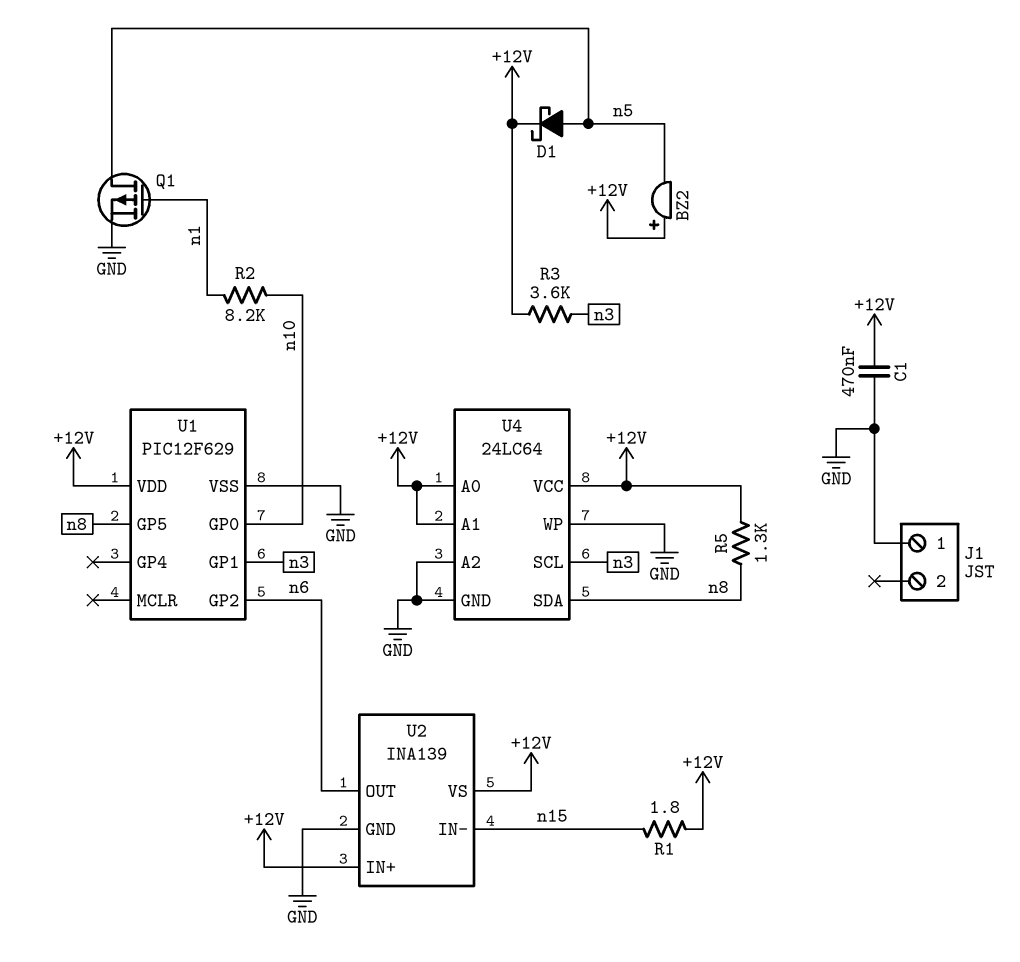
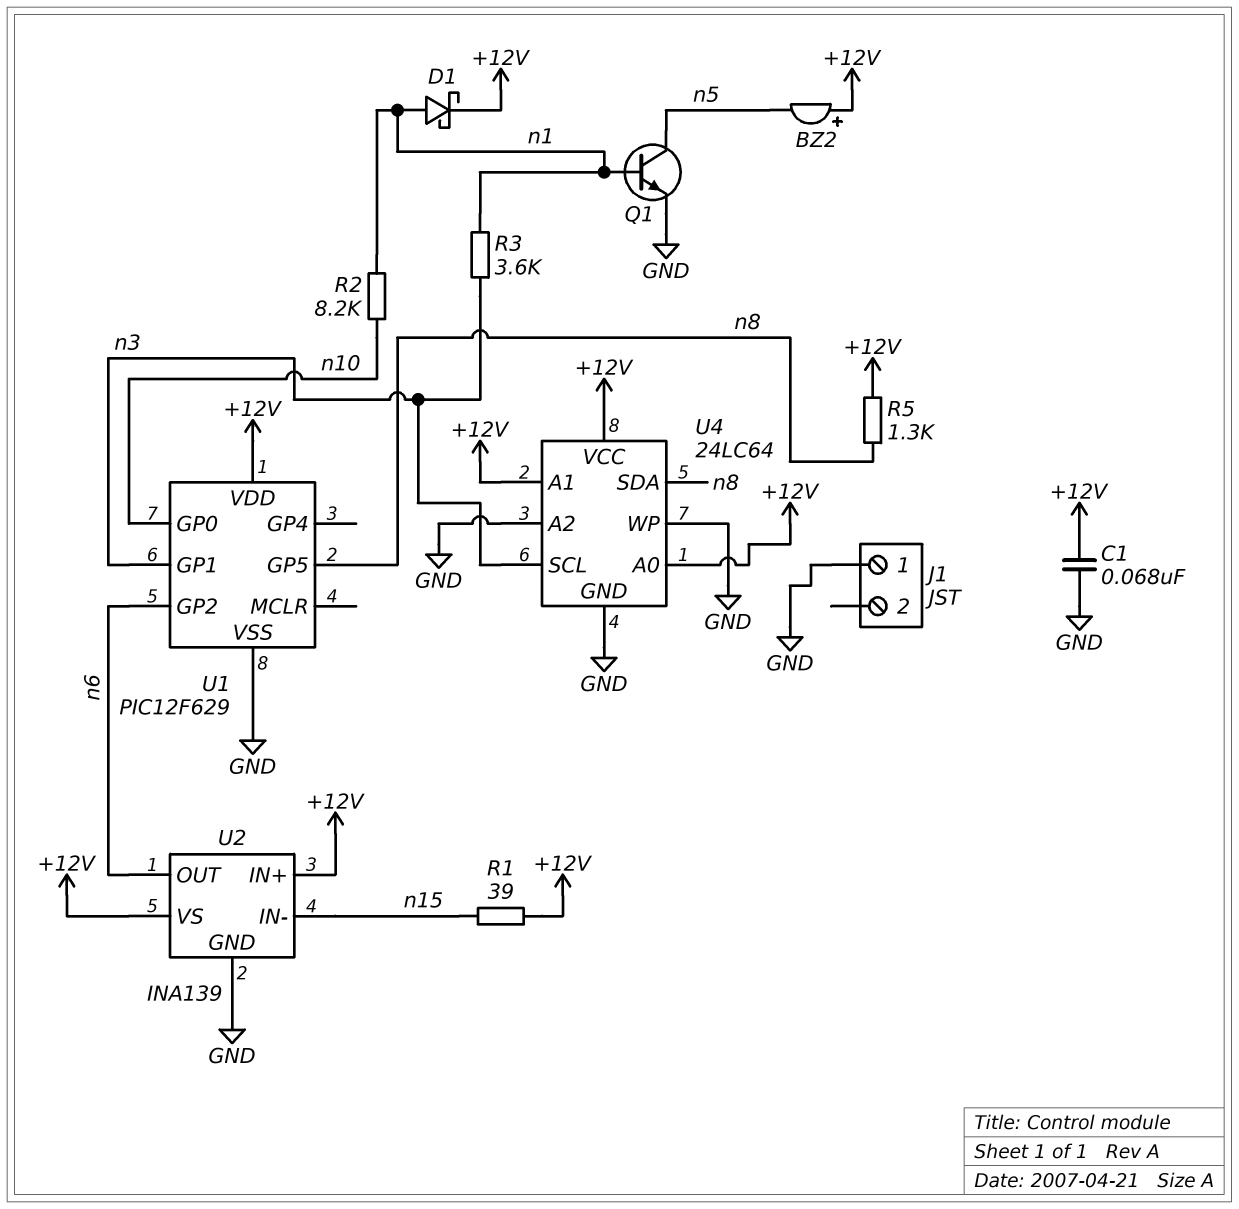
C1: 470nF (+12V, GND) -> 68nF (+12V, GND)
D1: schottky (A n5, K +12V) -> schottky (A n1, K +12V)
Q1: PMOS (G n1, D n5, S GND) -> NPN (B n1, C n5, E GND)
R1: 1.8 (+12V, n15) -> 39 (+12V, n15)
R3: 3.6k (+12V, n3) -> 3.6k (n1, n3)

